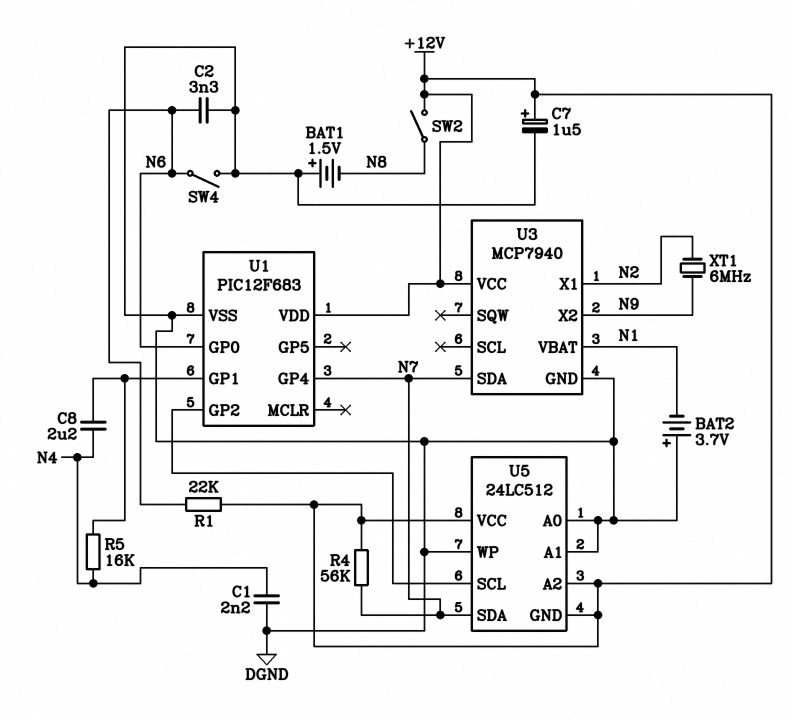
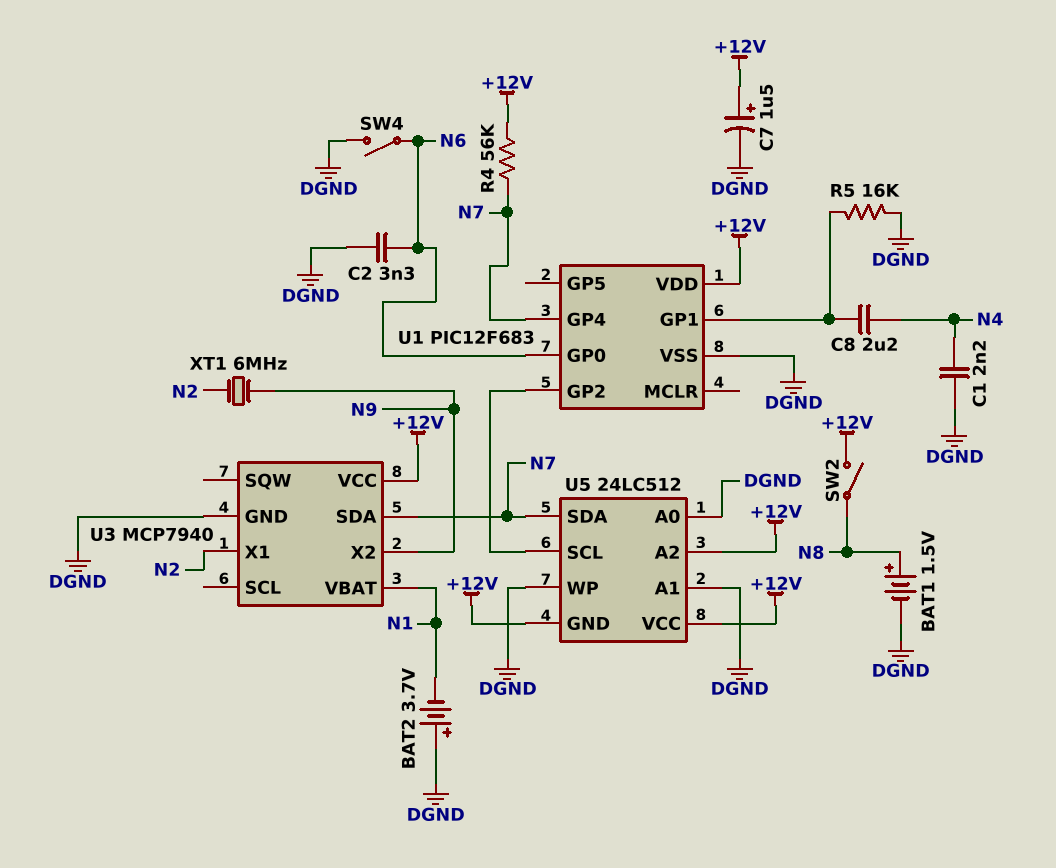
BAT1: 1.5V (plus DGND, minus N8) -> 1.5V (plus N8, minus DGND)
R1: 22k (+12V, N6) -> none
R5: 16k (N4, U1/GP1) -> 16k (DGND, U1/GP1)

